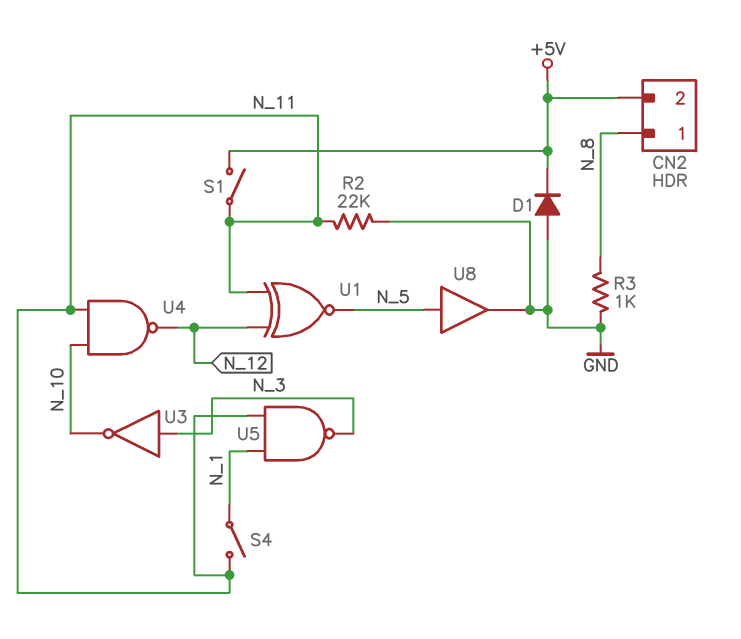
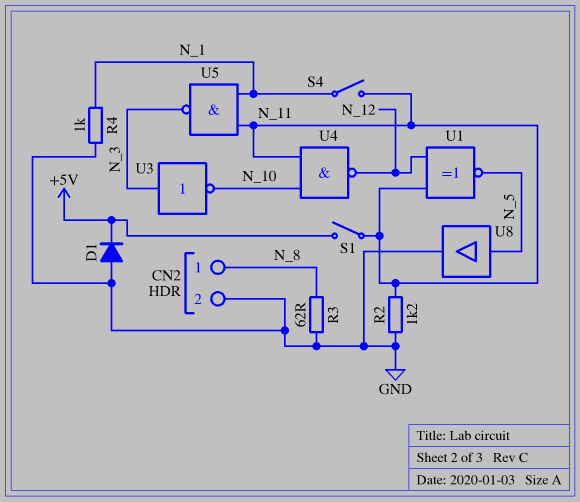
CN2 pin 2: +5V -> GND
R2: 22k (GND, N_11) -> 1.2k (GND, N_11)
R3: 1k (GND, N_8) -> 62 (GND, N_8)
R4: none -> 1k (GND, N_1)

